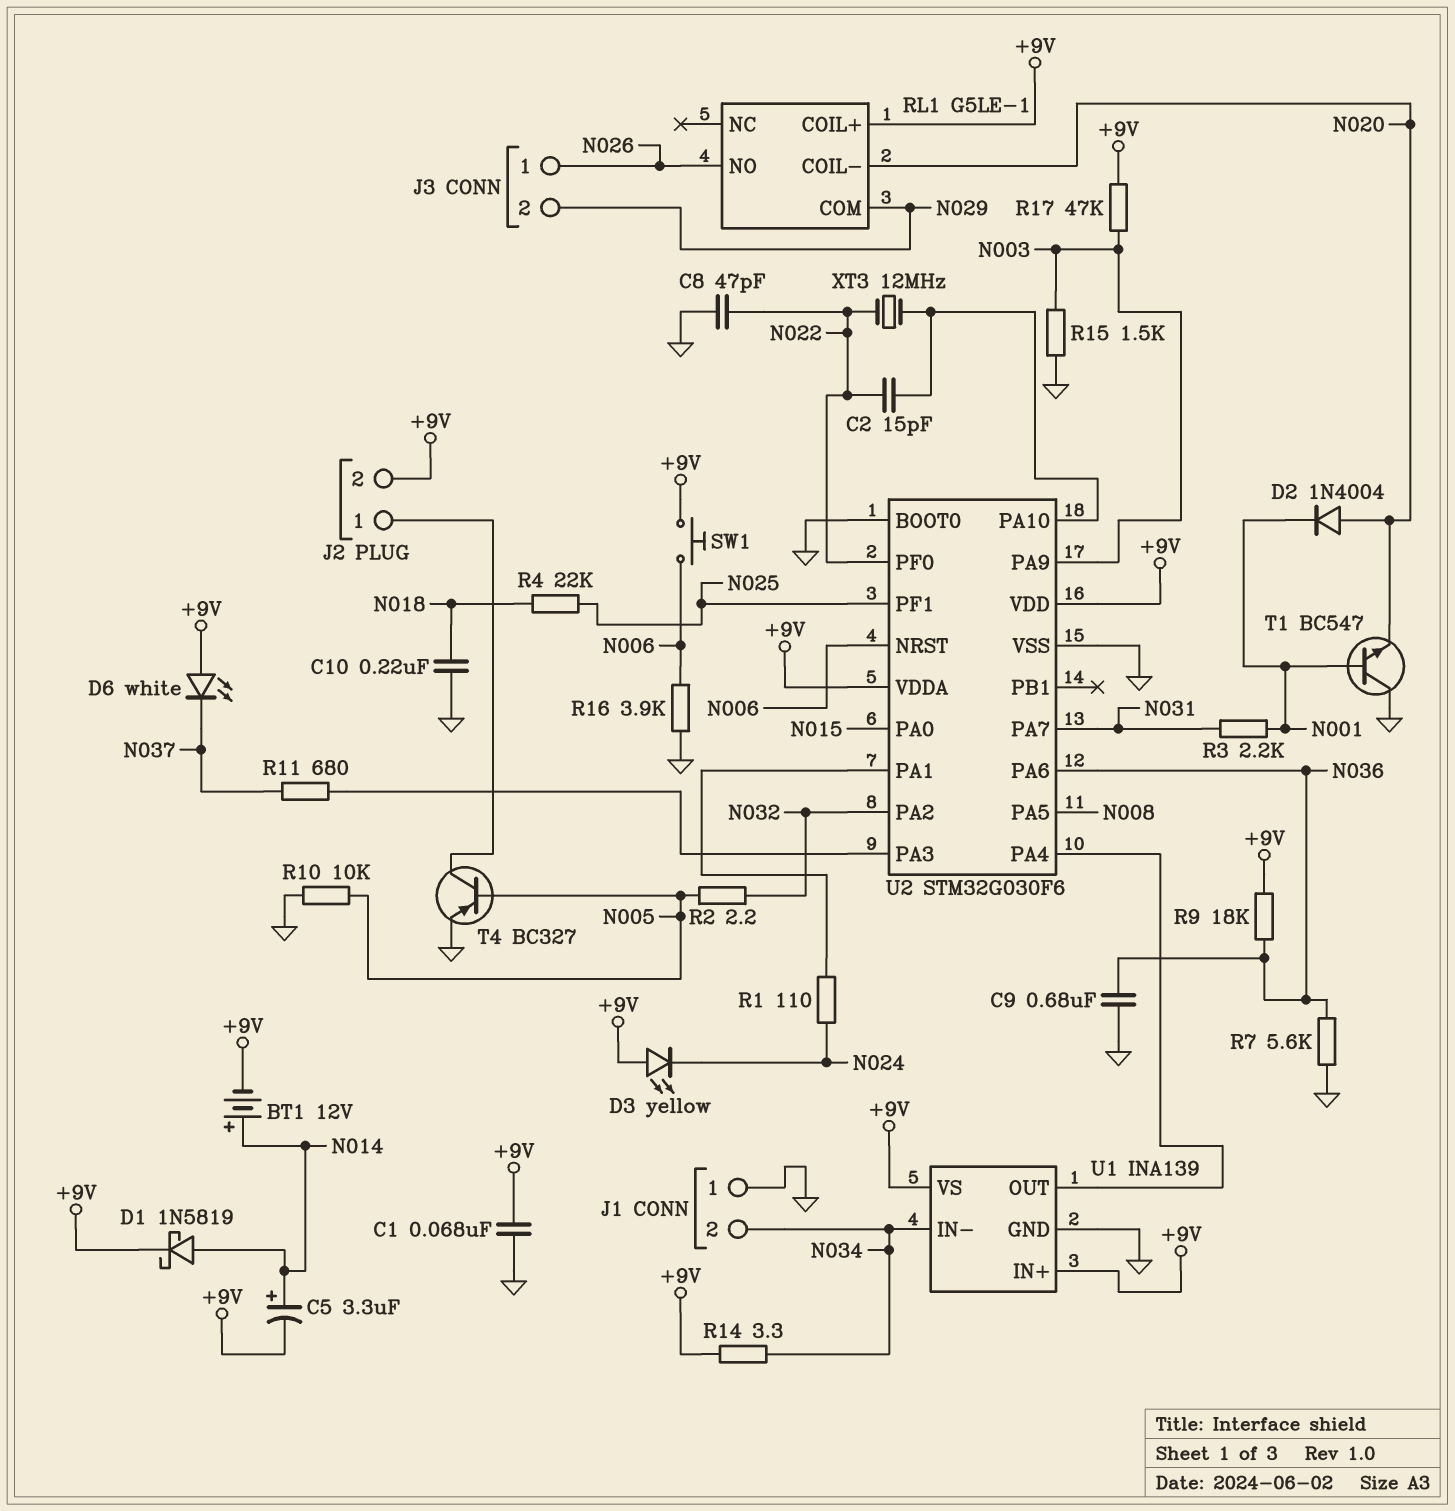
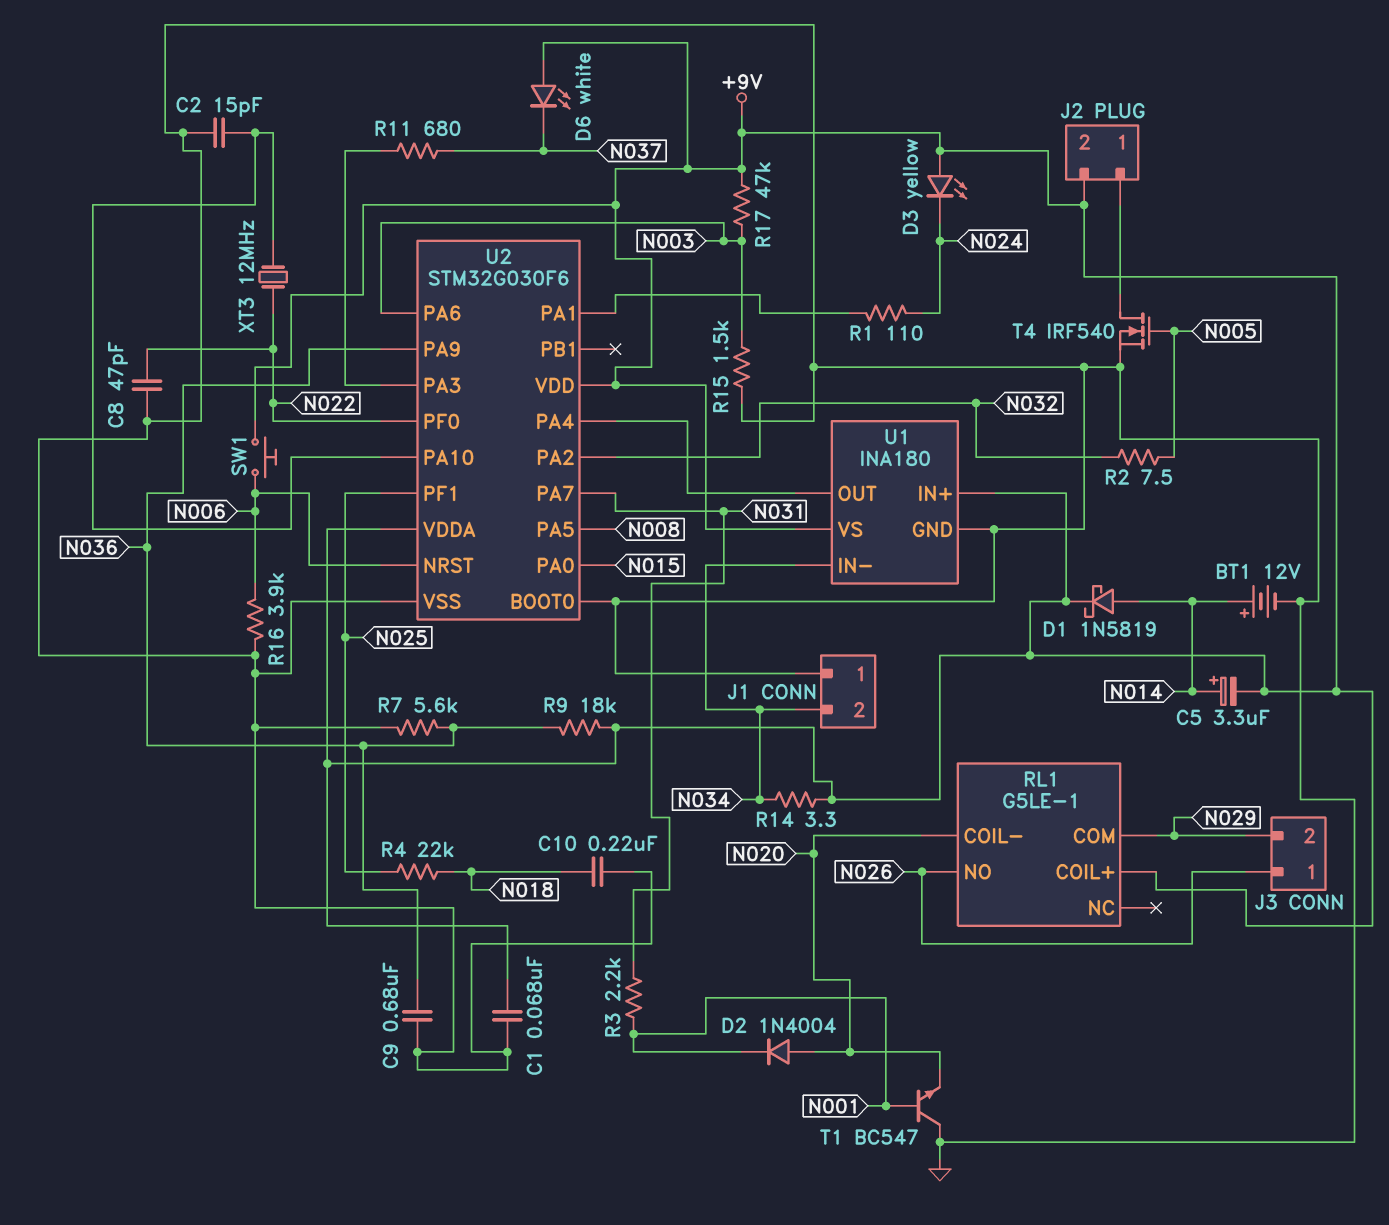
BT1: 12V (plus N014, minus +9V) -> 12V (plus N014, minus GND)
C2: 15pF (N022, U2/PA10) -> 15pF (GND, U2/PA10)
R2: 2.2 (N005, N032) -> 7.5 (N005, N032)
R10: 10k (GND, N005) -> none
T4: PNP BC327 (B N005, C J2/1, E GND) -> NMOS IRF540 (G N005, D J2/1, S GND)
U1: INA139 -> INA180
U2 pin PA6: N036 -> N003
U2 pin PA9: N003 -> N036

